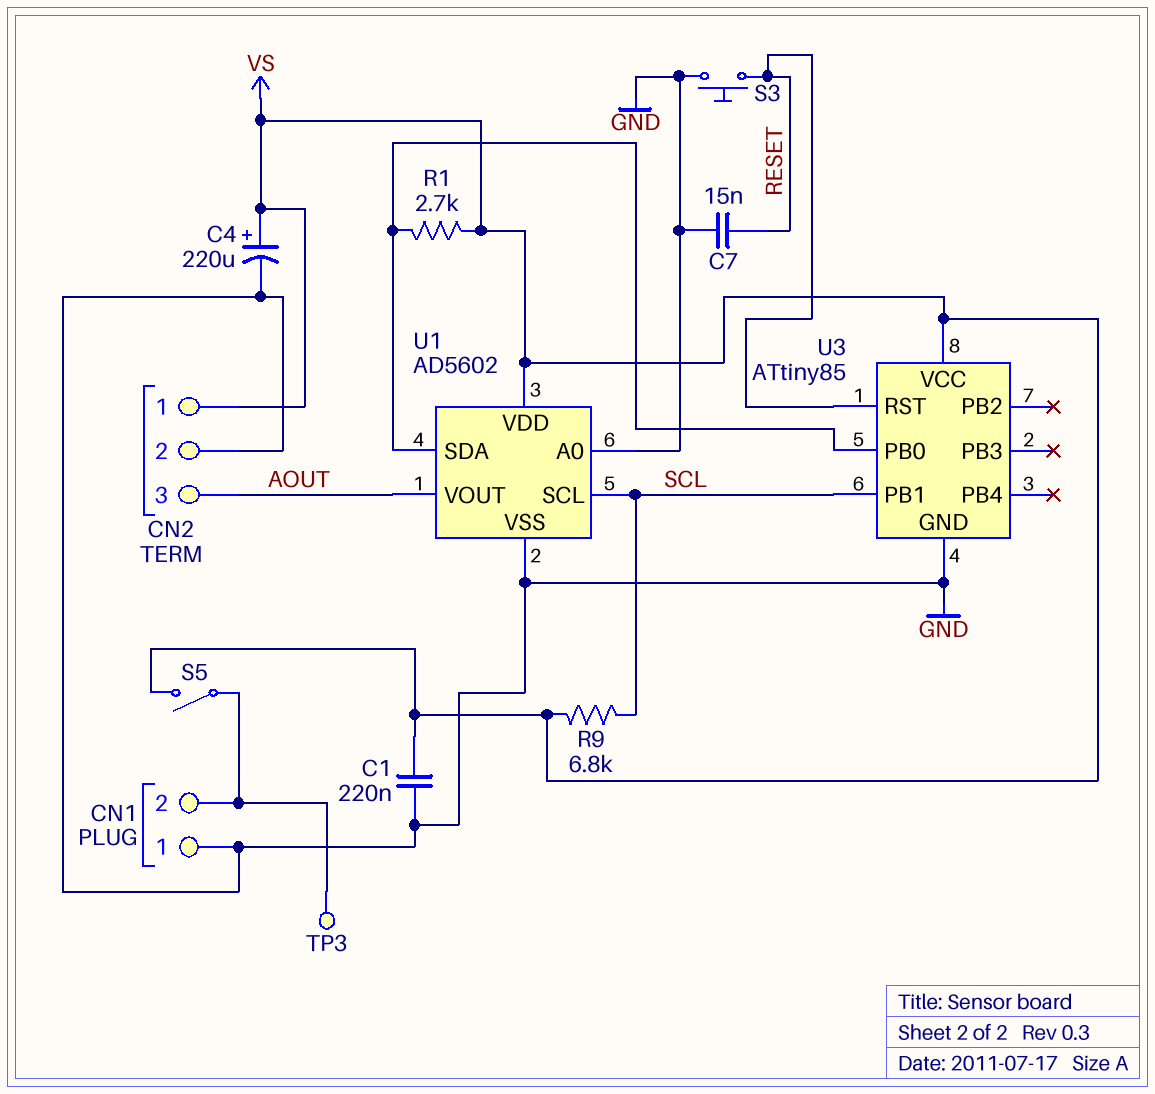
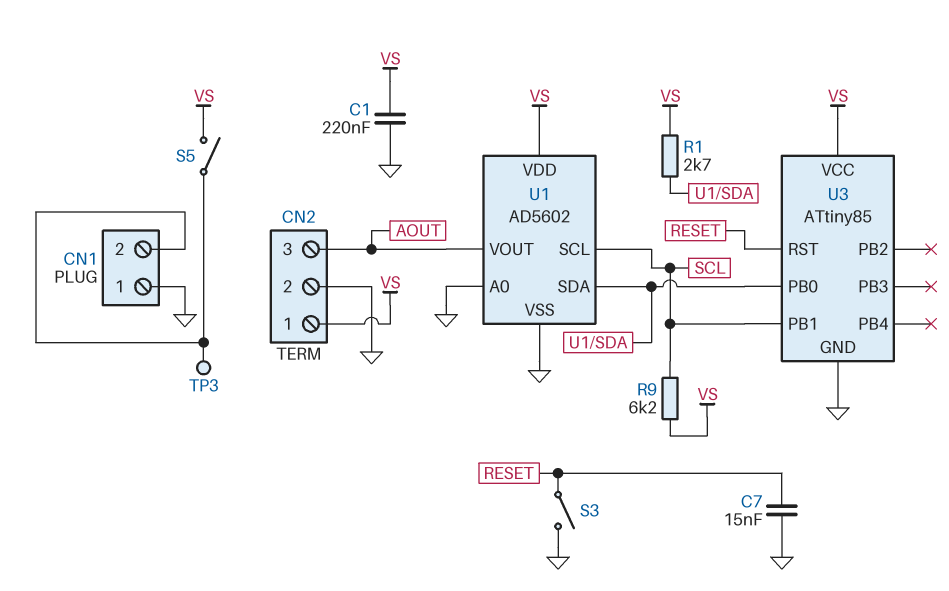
C4: 220uF (plus VS, minus GND) -> none
R9: 6.8k (SCL, VS) -> 6.2k (SCL, VS)
S3: button (GND, RESET) -> switch (GND, RESET)

